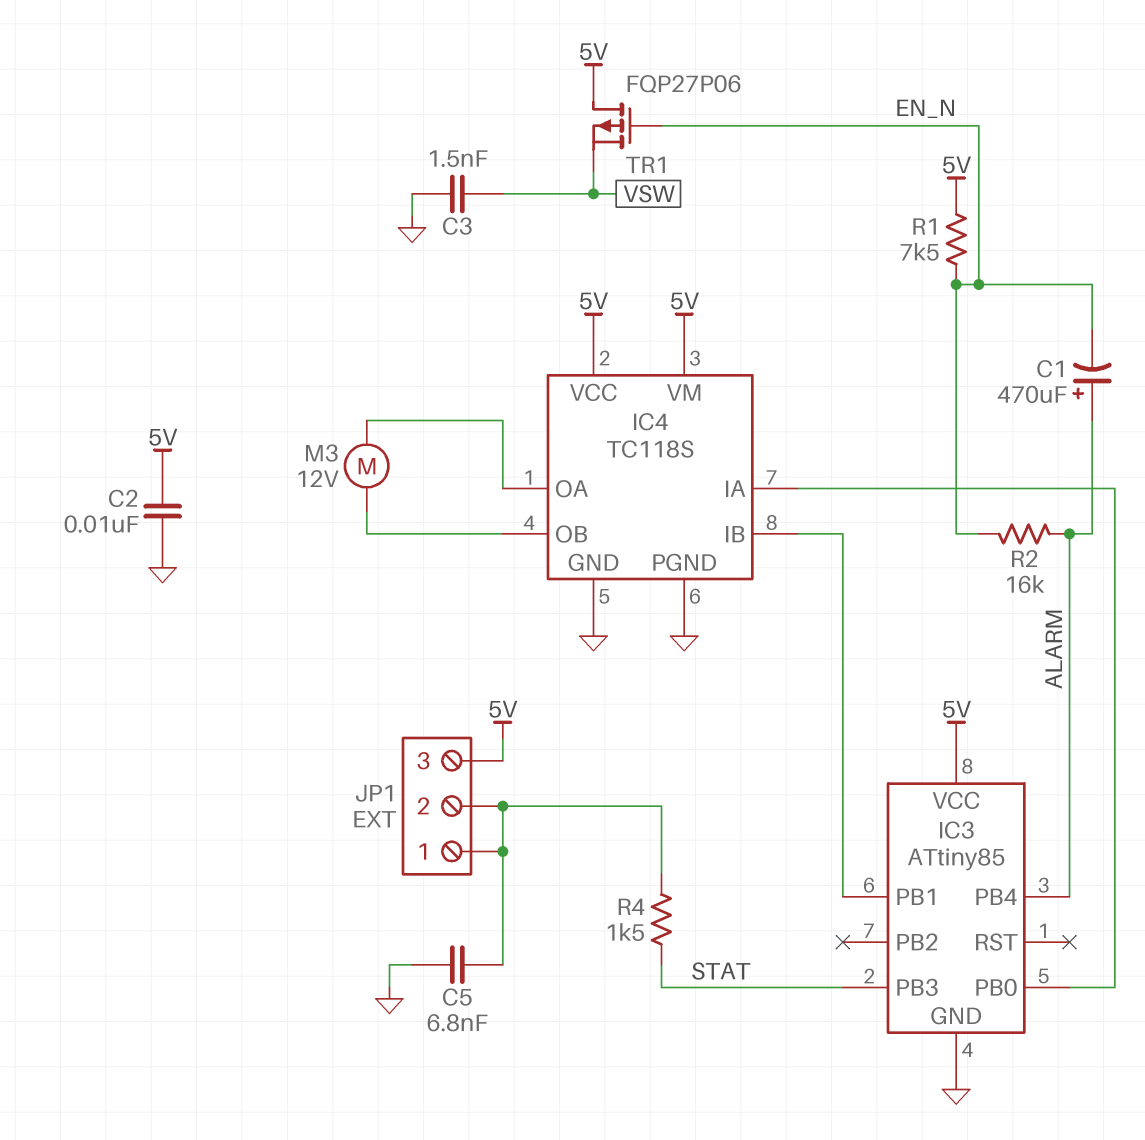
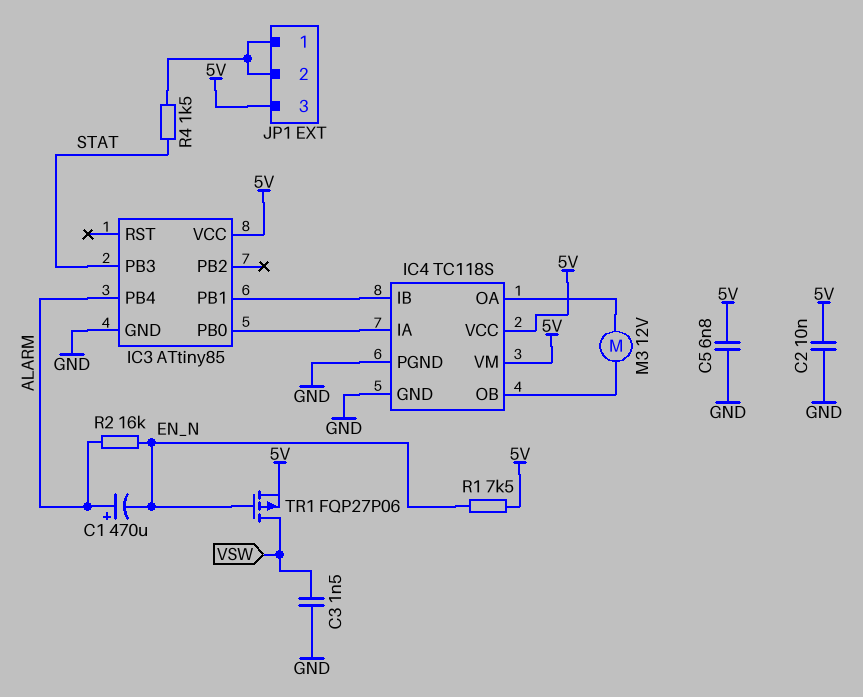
C5: 6.8nF (GND, JP1/1) -> 6.8nF (5V, GND)
TR1: PMOS FQP27P06 (G EN_N, D 5V, S VSW) -> PMOS FQP27P06 (G EN_N, D VSW, S 5V)

